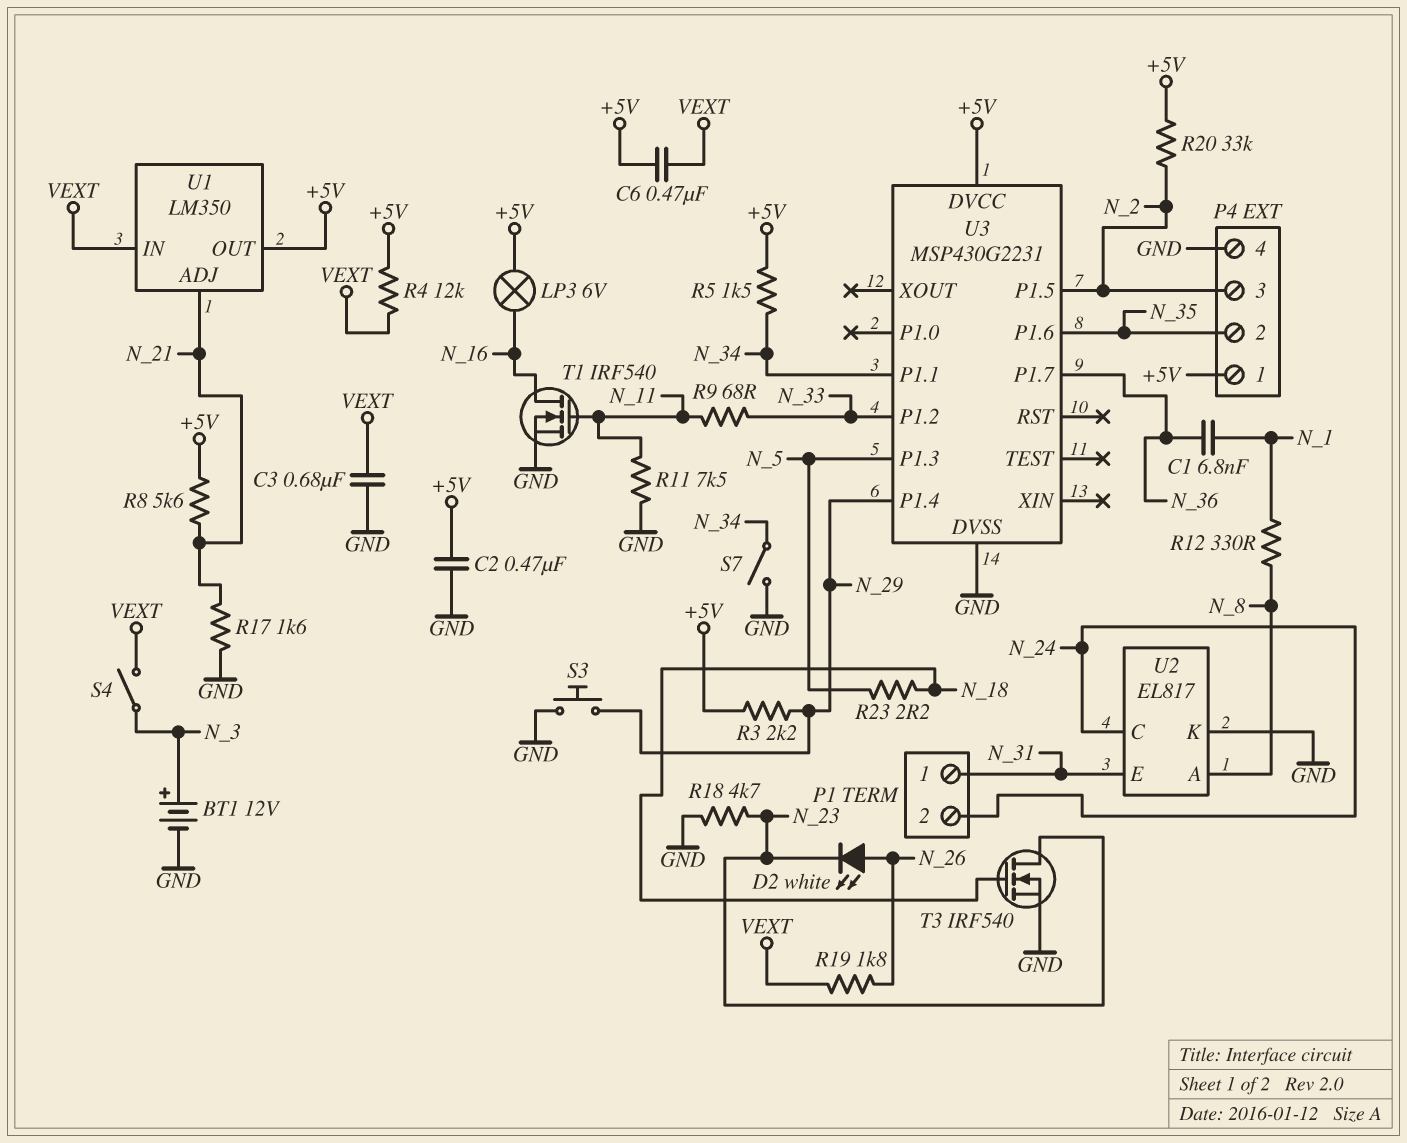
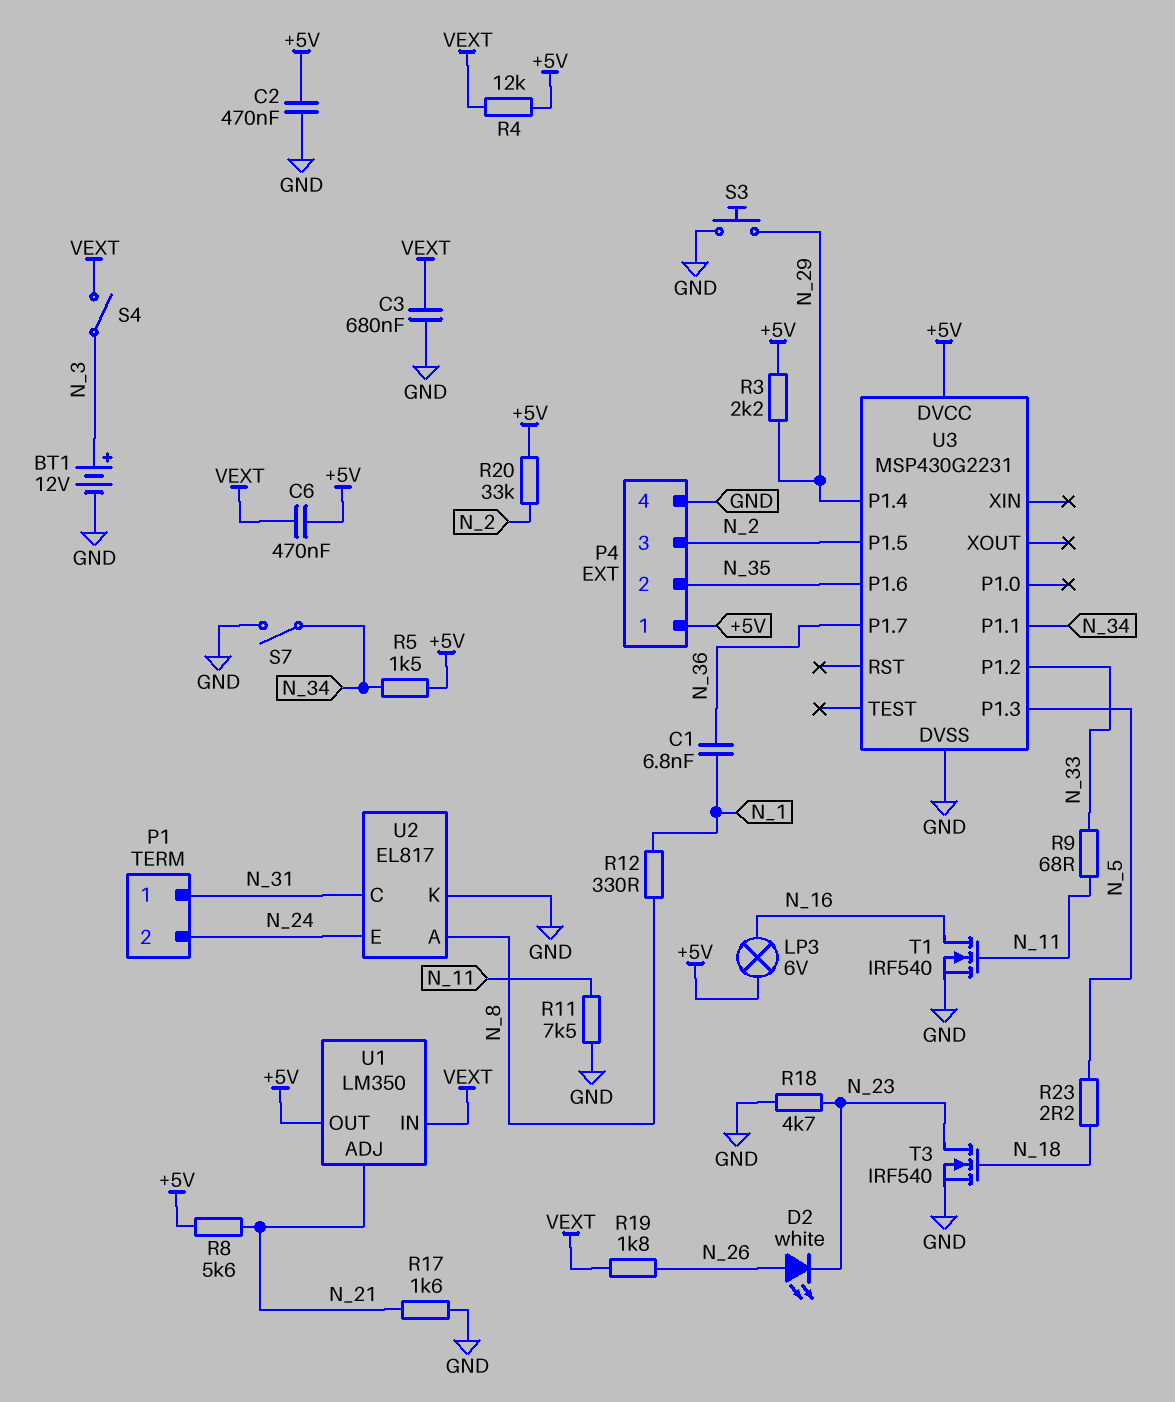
U2 pin C: N_24 -> N_31
U2 pin E: N_31 -> N_24

